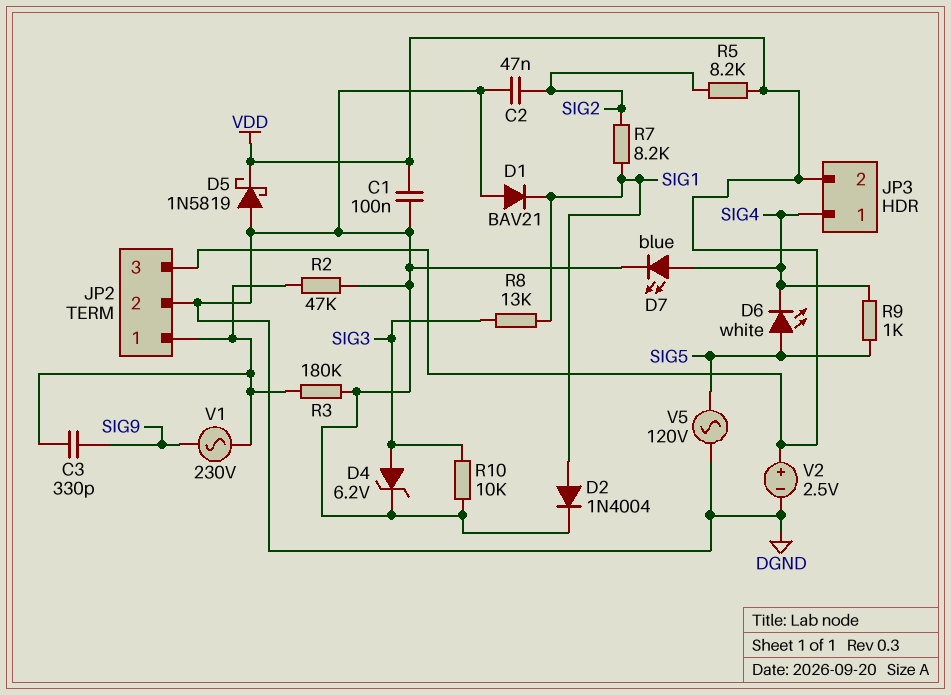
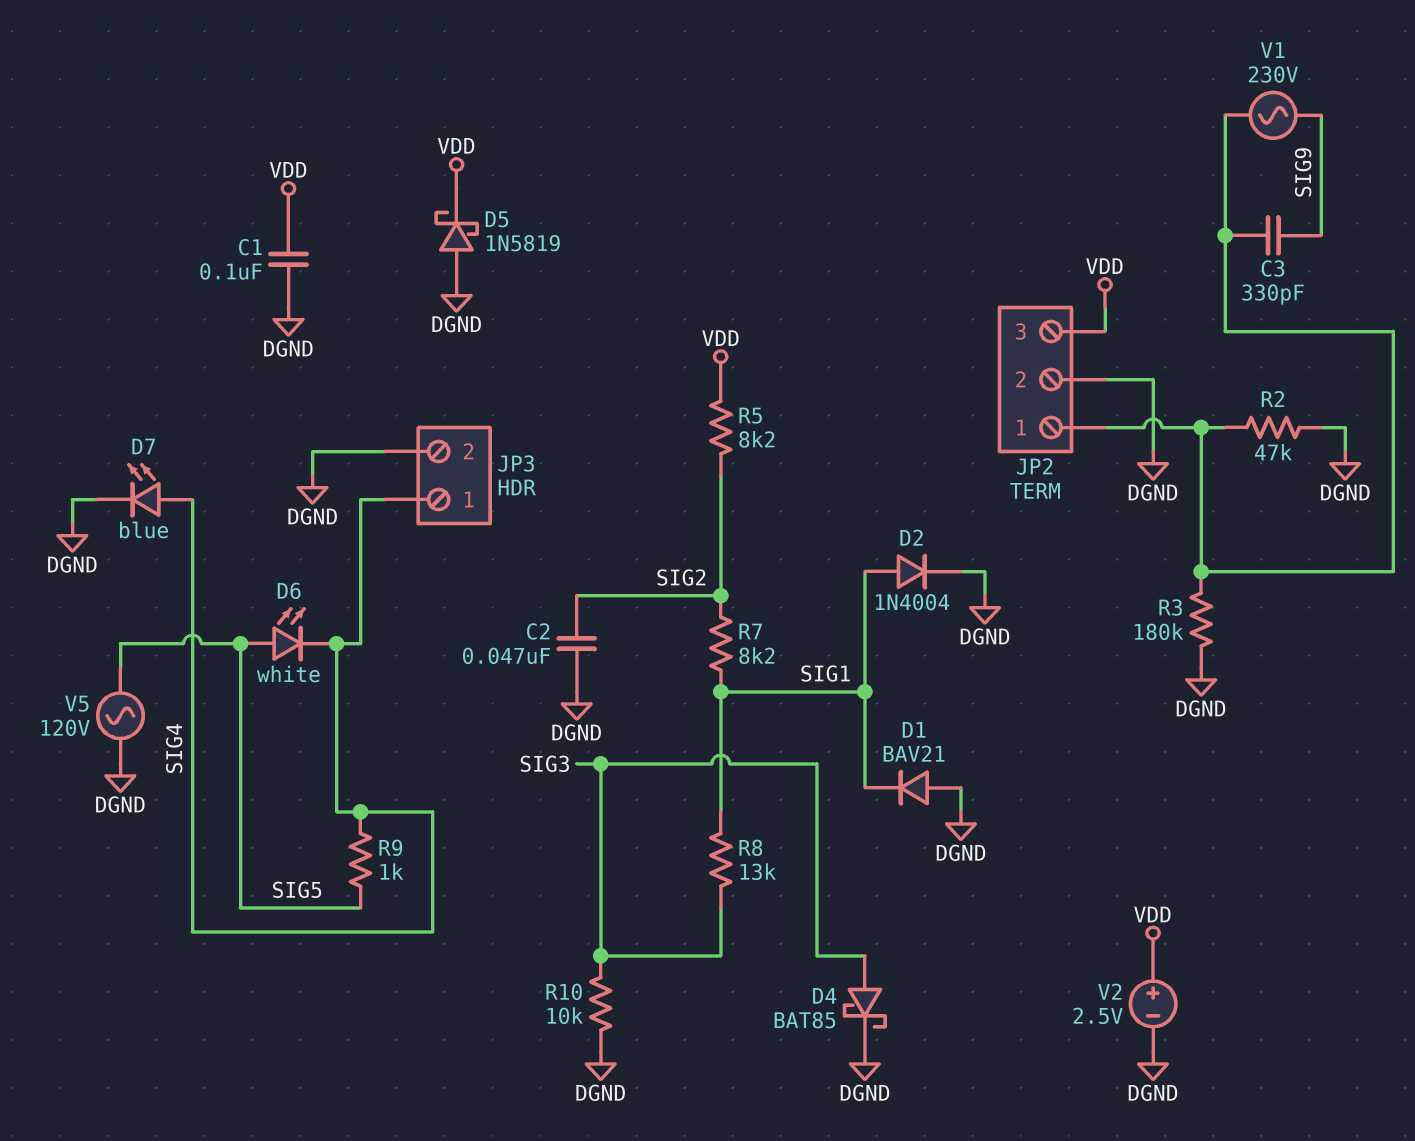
D4: zener 6.2V (A SIG3, K DGND) -> schottky BAT85 (A SIG3, K DGND)
JP3 pin 2: VDD -> DGND

